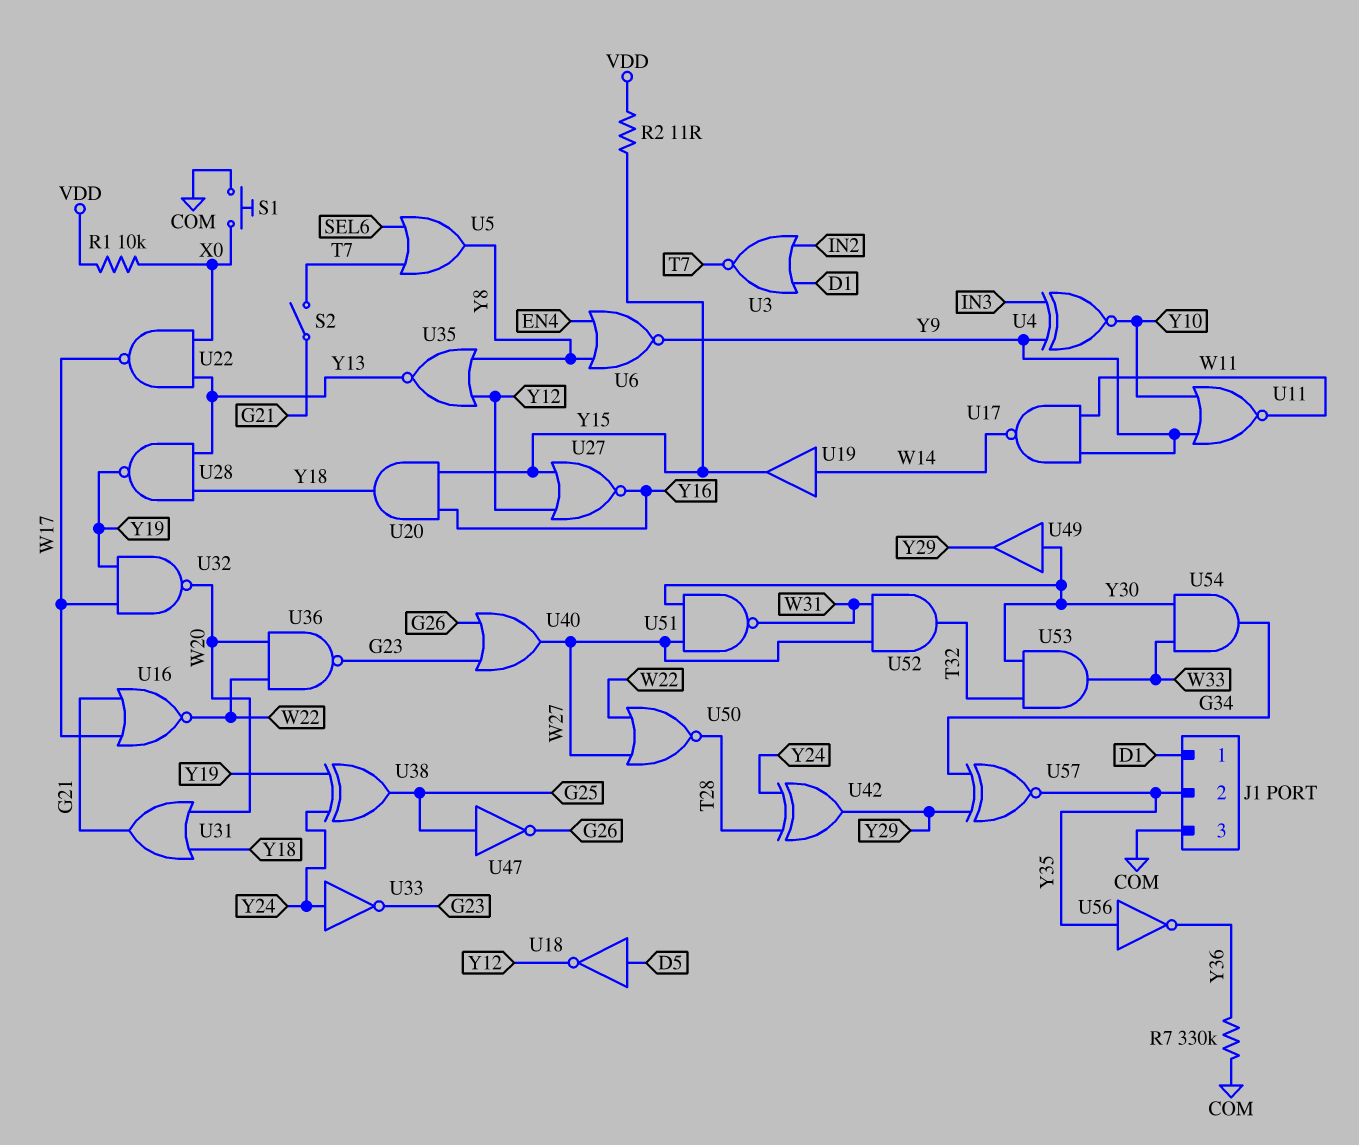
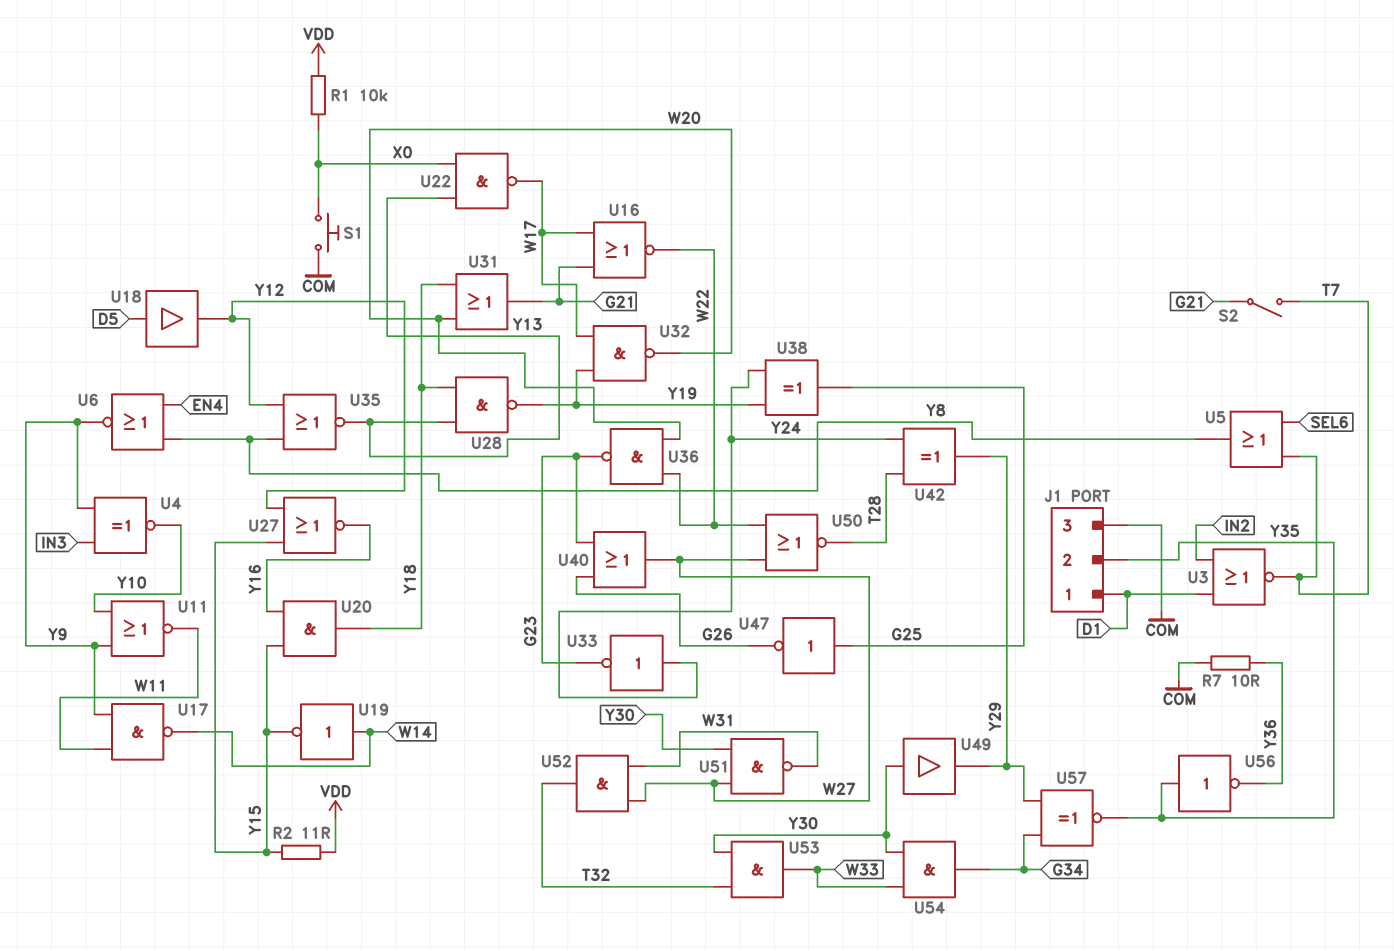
R7: 330k (COM, Y36) -> 10 (COM, Y36)
U18: NOT (in D5, out Y12) -> buffer (in D5, out Y12)
U19: buffer (in W14, out Y15) -> NOT (in W14, out Y15)

